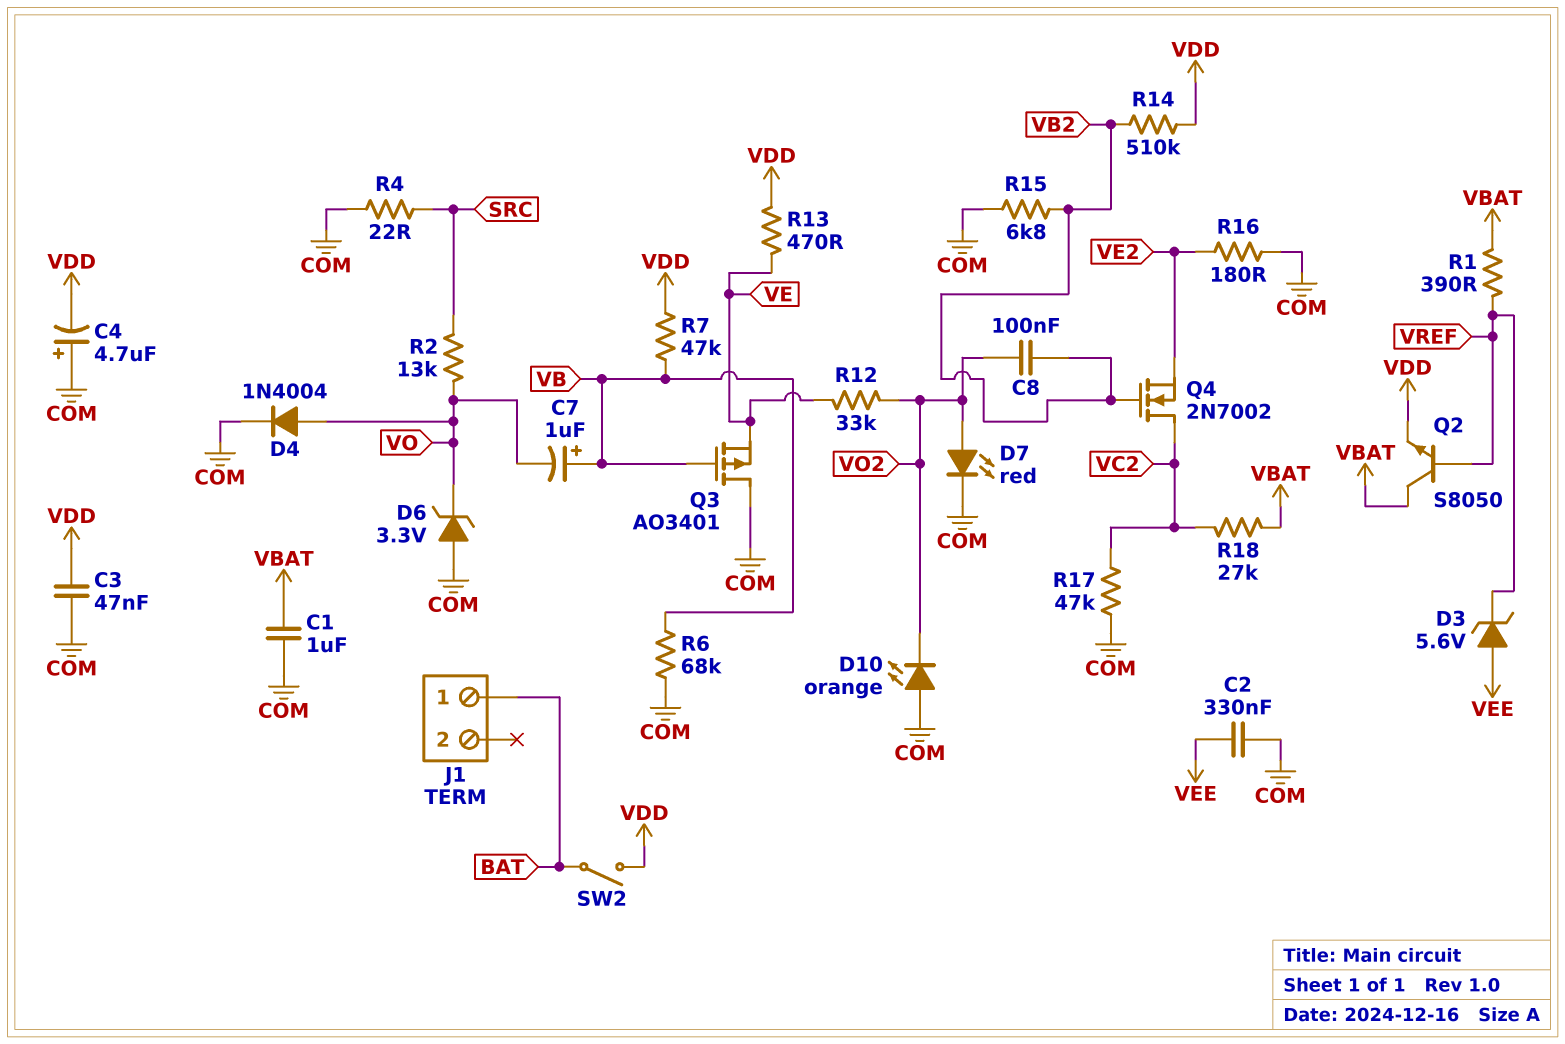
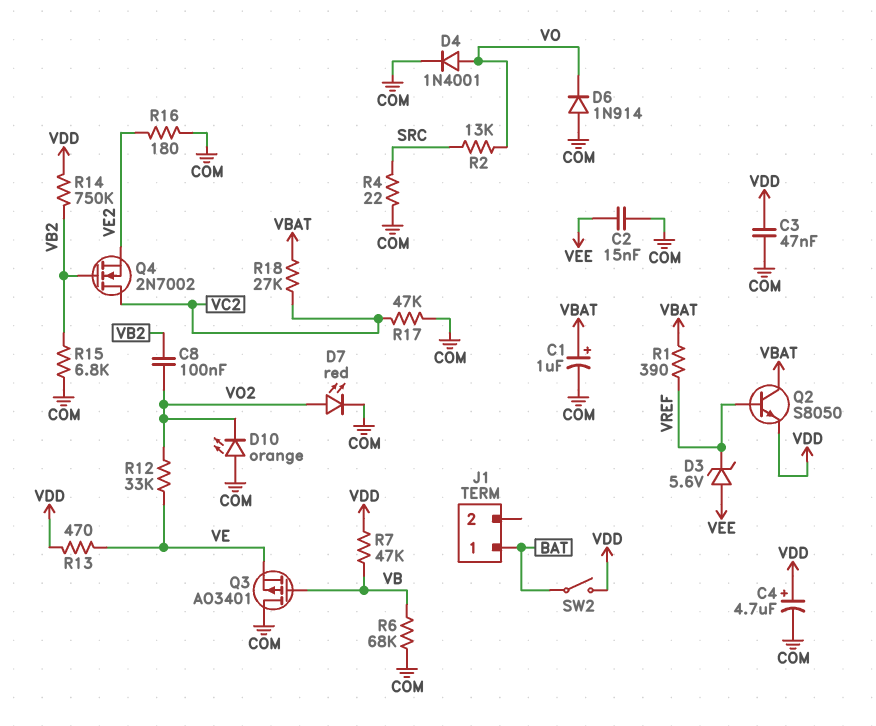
C1: 1uF (COM, VBAT) -> 1uF (plus VBAT, minus COM)
C2: 330nF (COM, VEE) -> 15nF (COM, VEE)
C4: 4.7uF (plus COM, minus VDD) -> 4.7uF (plus VDD, minus COM)
C7: 1uF (plus VB, minus VO) -> none
D4: diode 1N4004 (A VO, K COM) -> diode 1N4001 (A VO, K COM)
D6: zener 3.3V (A COM, K VO) -> diode 1N914 (A COM, K VO)
R14: 510k (VB2, VDD) -> 750k (VB2, VDD)

